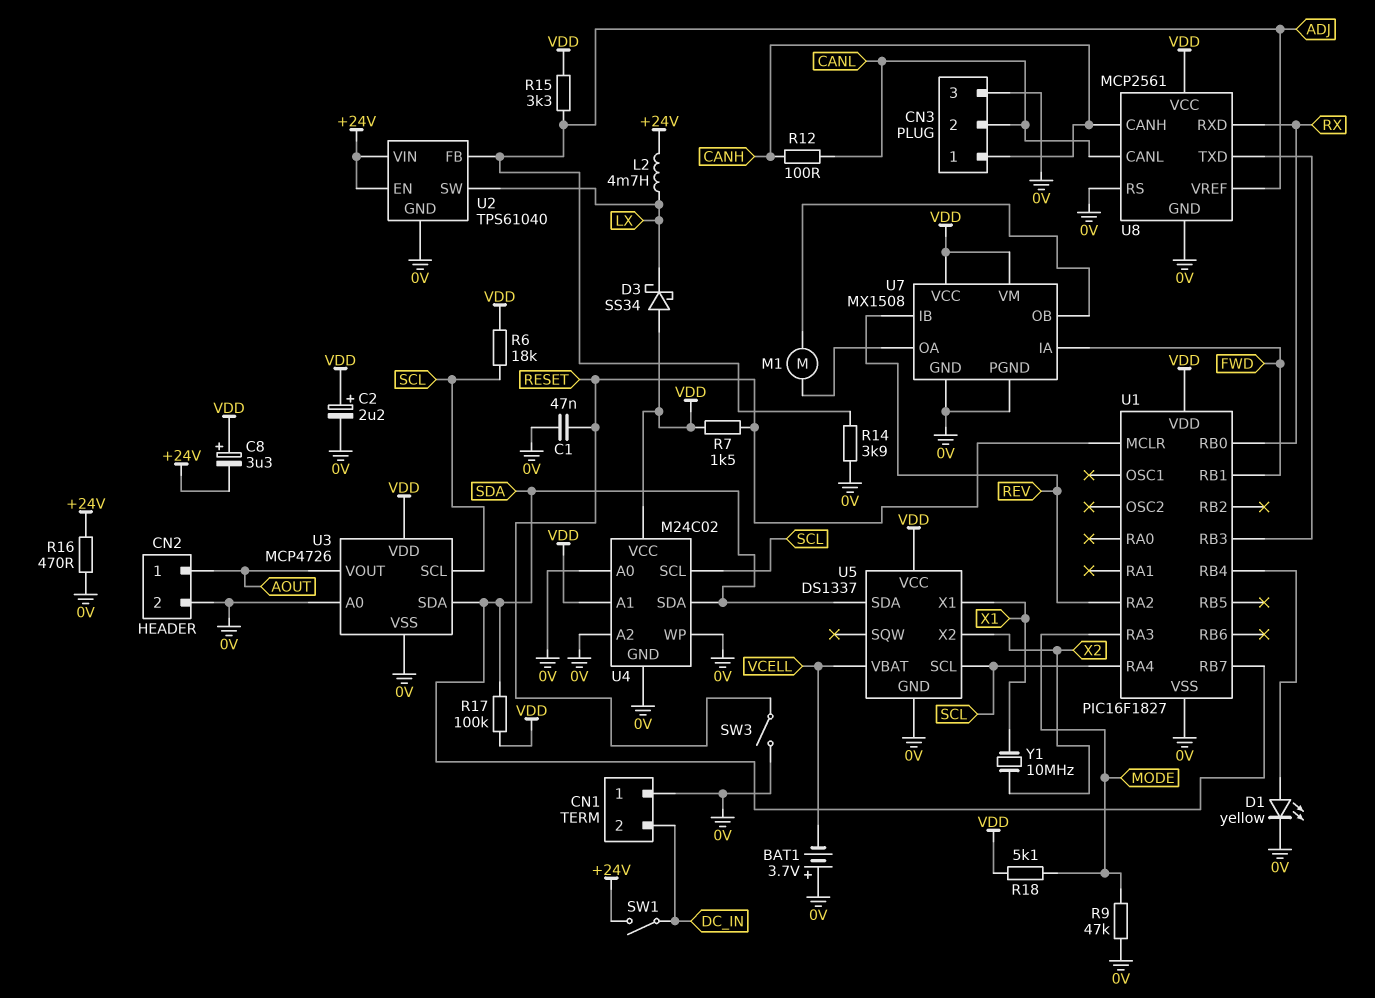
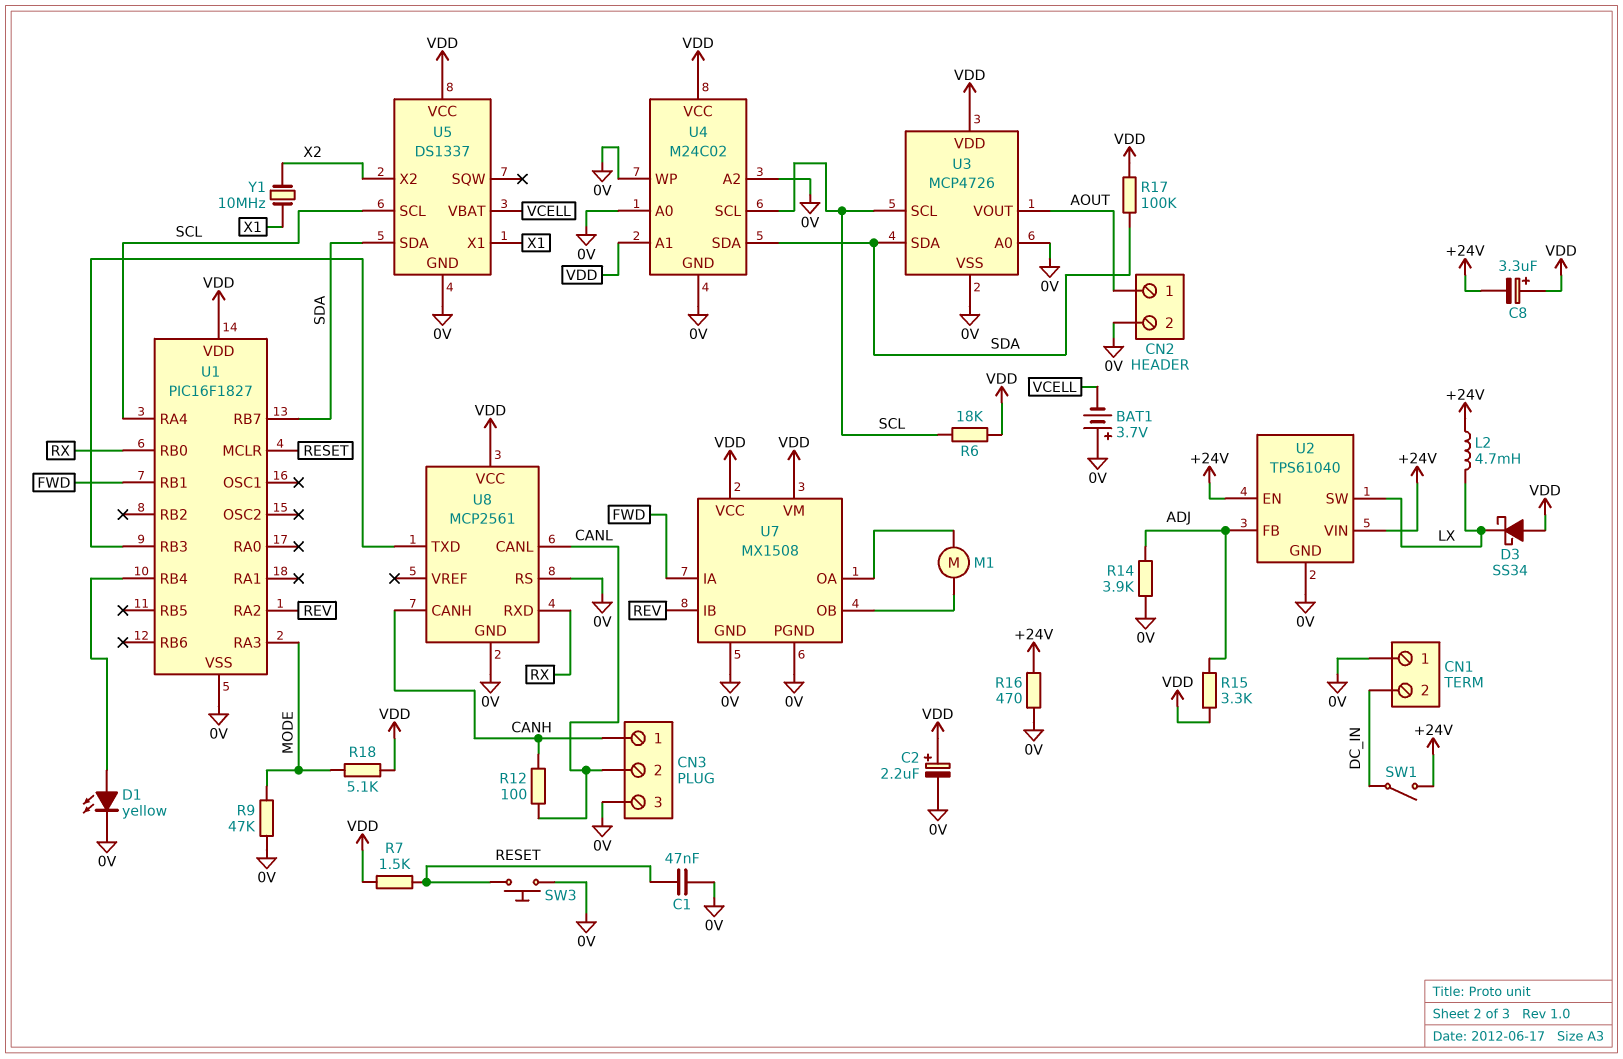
SW3: switch (0V, RESET) -> button (0V, RESET)
U8 pin VREF: ADJ -> none

